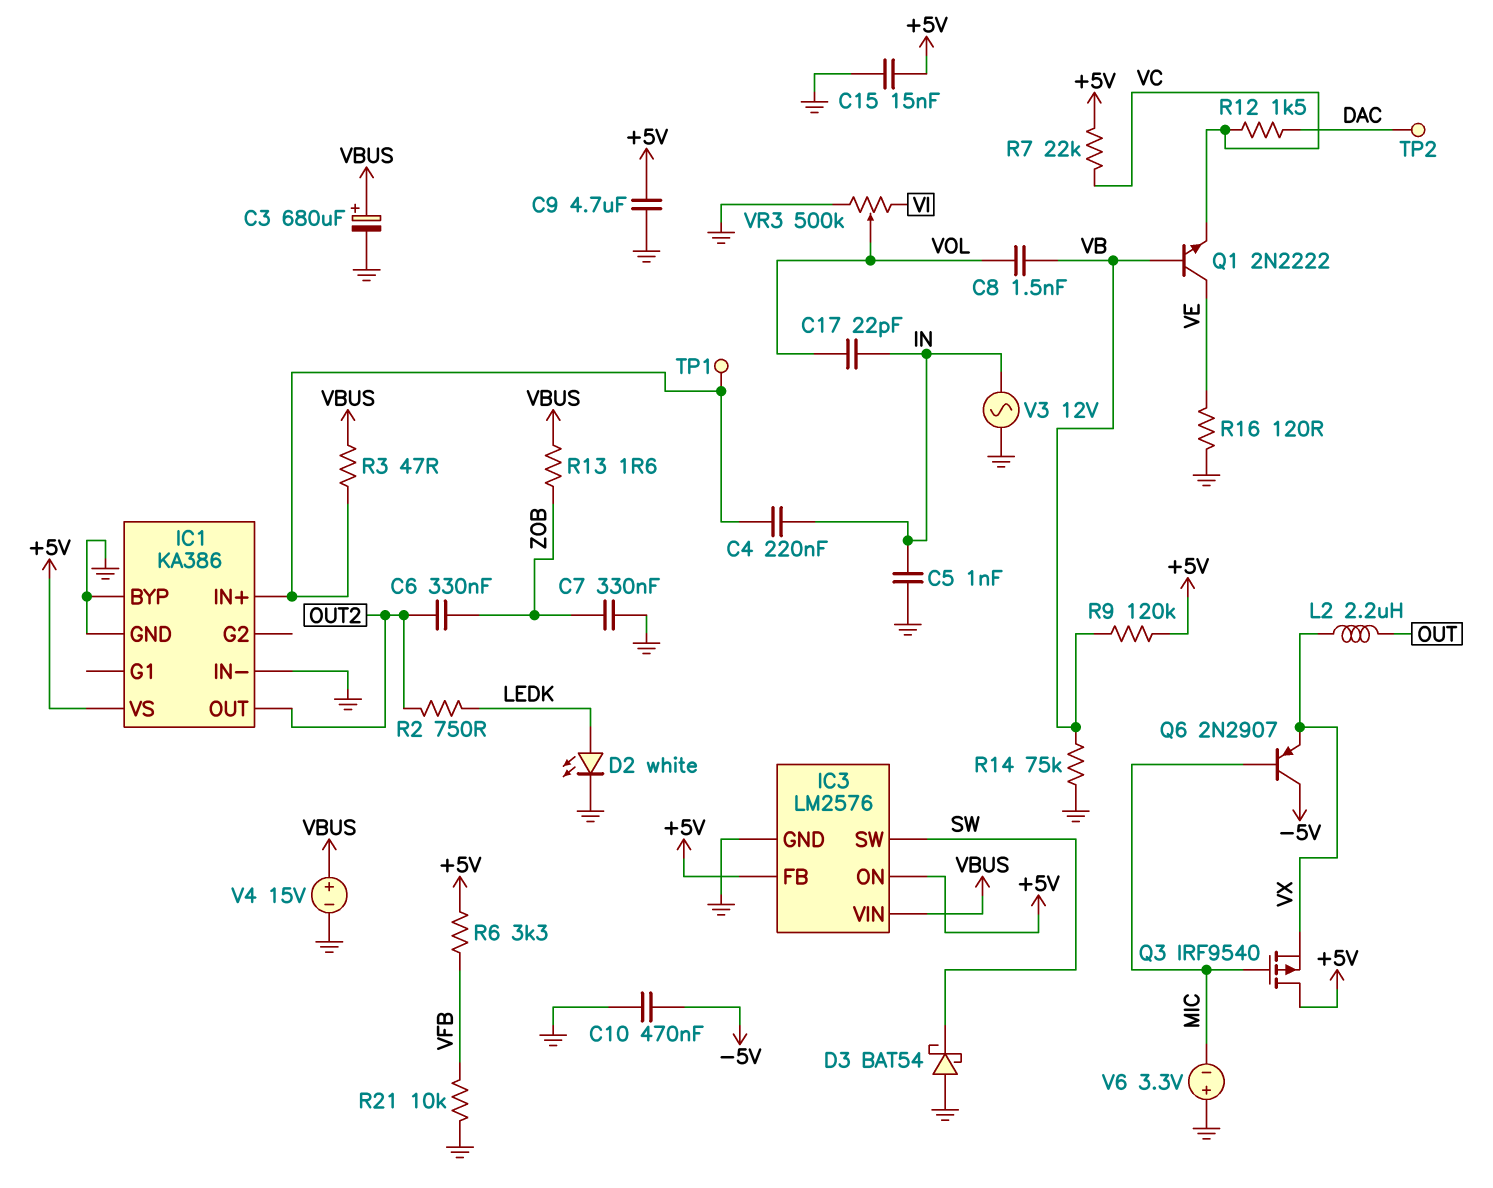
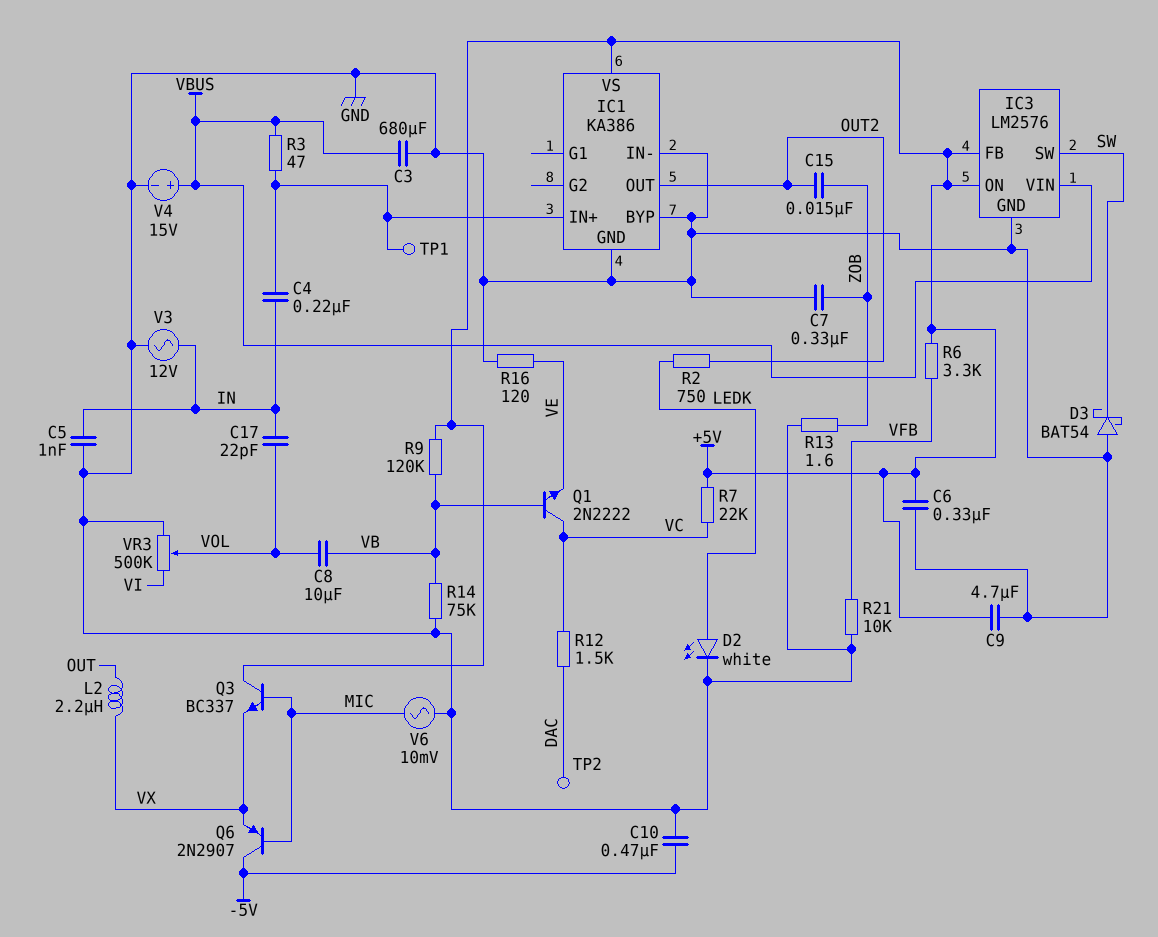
C3: 680uF (plus VBUS, minus GND) -> 680uF (GND, VBUS)
C6: 330nF (OUT2, ZOB) -> 330nF (+5V, GND)
C8: 1.5nF (VB, VOL) -> 10uF (VB, VOL)
C15: 15nF (+5V, GND) -> 15nF (OUT2, ZOB)
Q1: NPN 2N2222 (B VB, C VE, E VC) -> NPN 2N2222 (B VB, C VC, E VE)
Q3: PMOS IRF9540 (G MIC, D +5V, S VX) -> NPN BC337 (B MIC, C +5V, E VX)
R13: 1.6 (VBUS, ZOB) -> 1.6 (GND, ZOB)
V6: 3.3V (plus GND, minus MIC) -> AC 10mV (GND, MIC)

